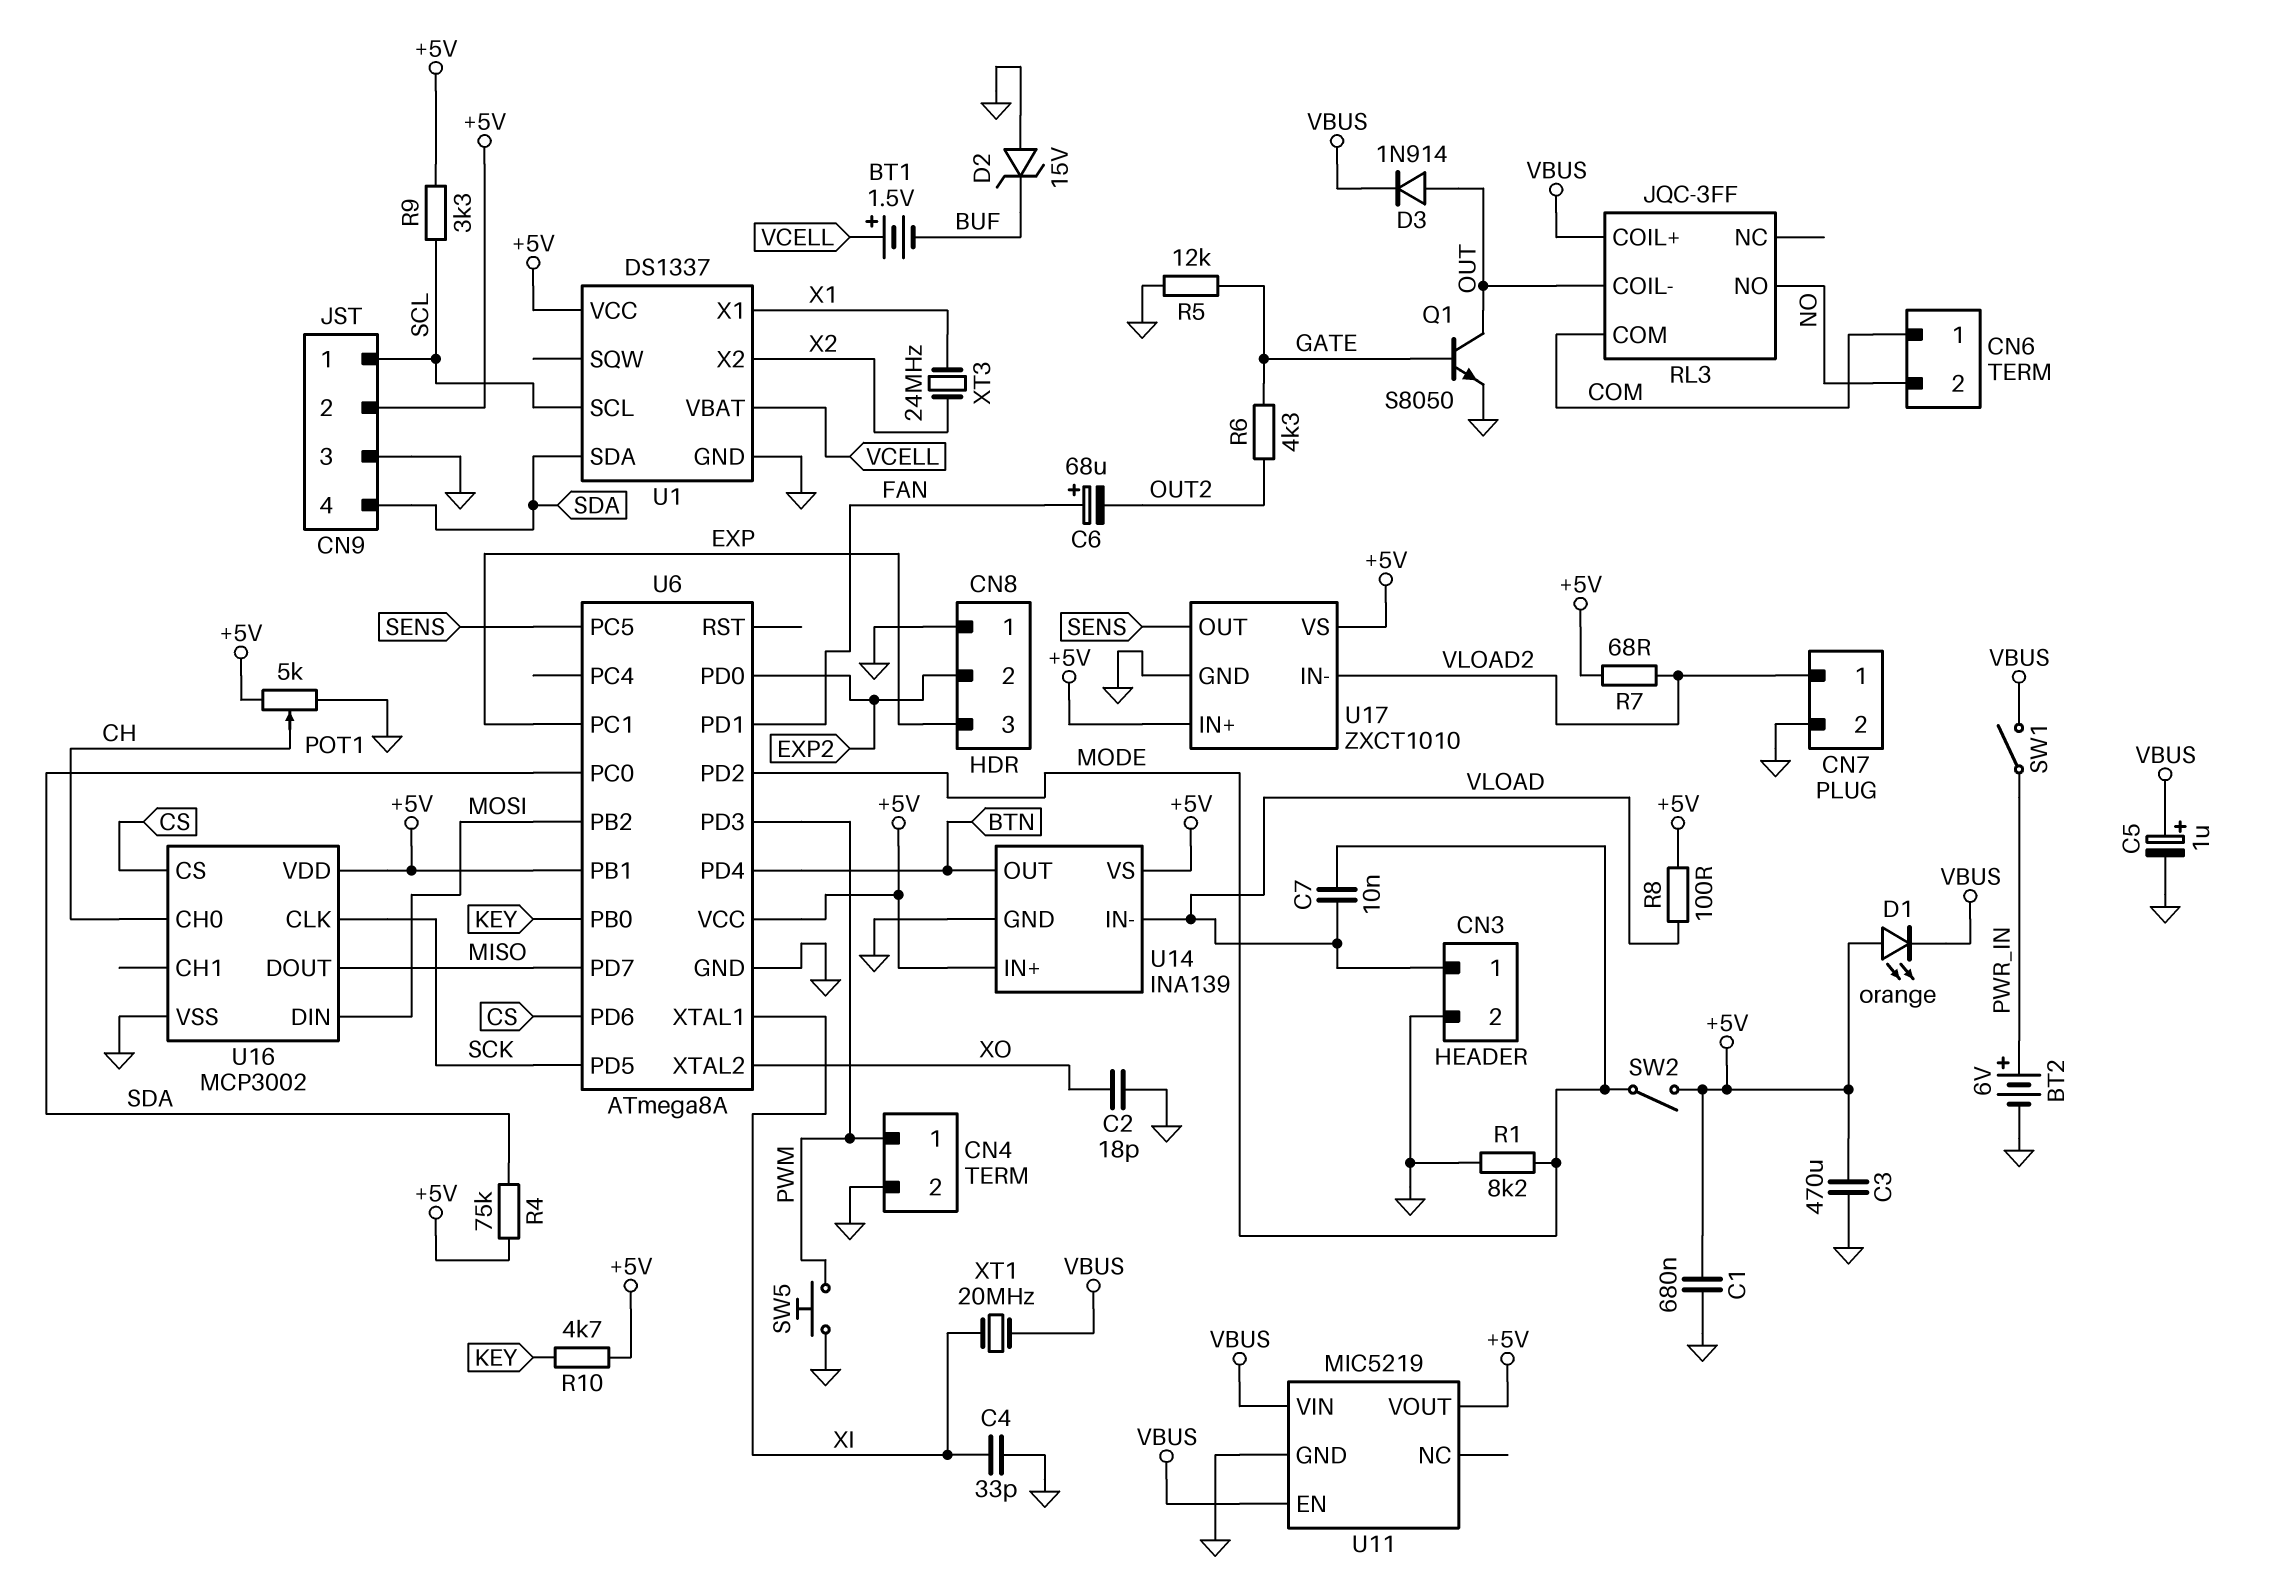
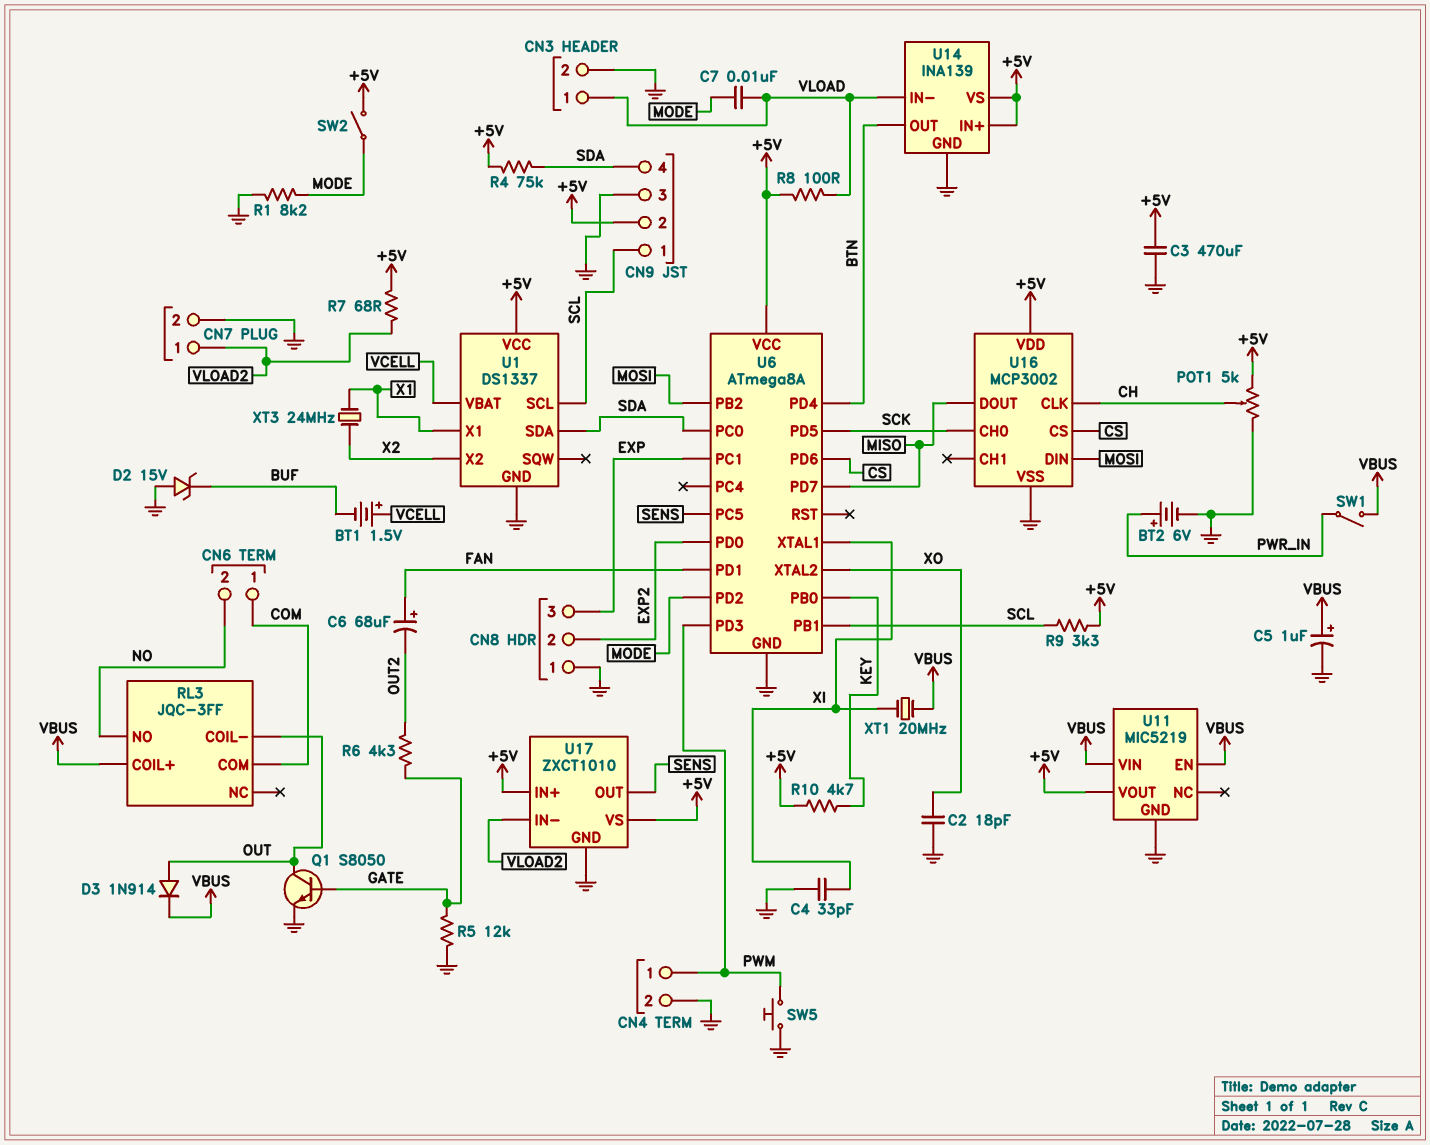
C1: 680nF (+5V, GND) -> none
D1: LED orange (A +5V, K VBUS) -> none
U6 pin PB1: +5V -> SCL
U16 pin CH0: CH -> SCK
U16 pin CLK: SCK -> CH

